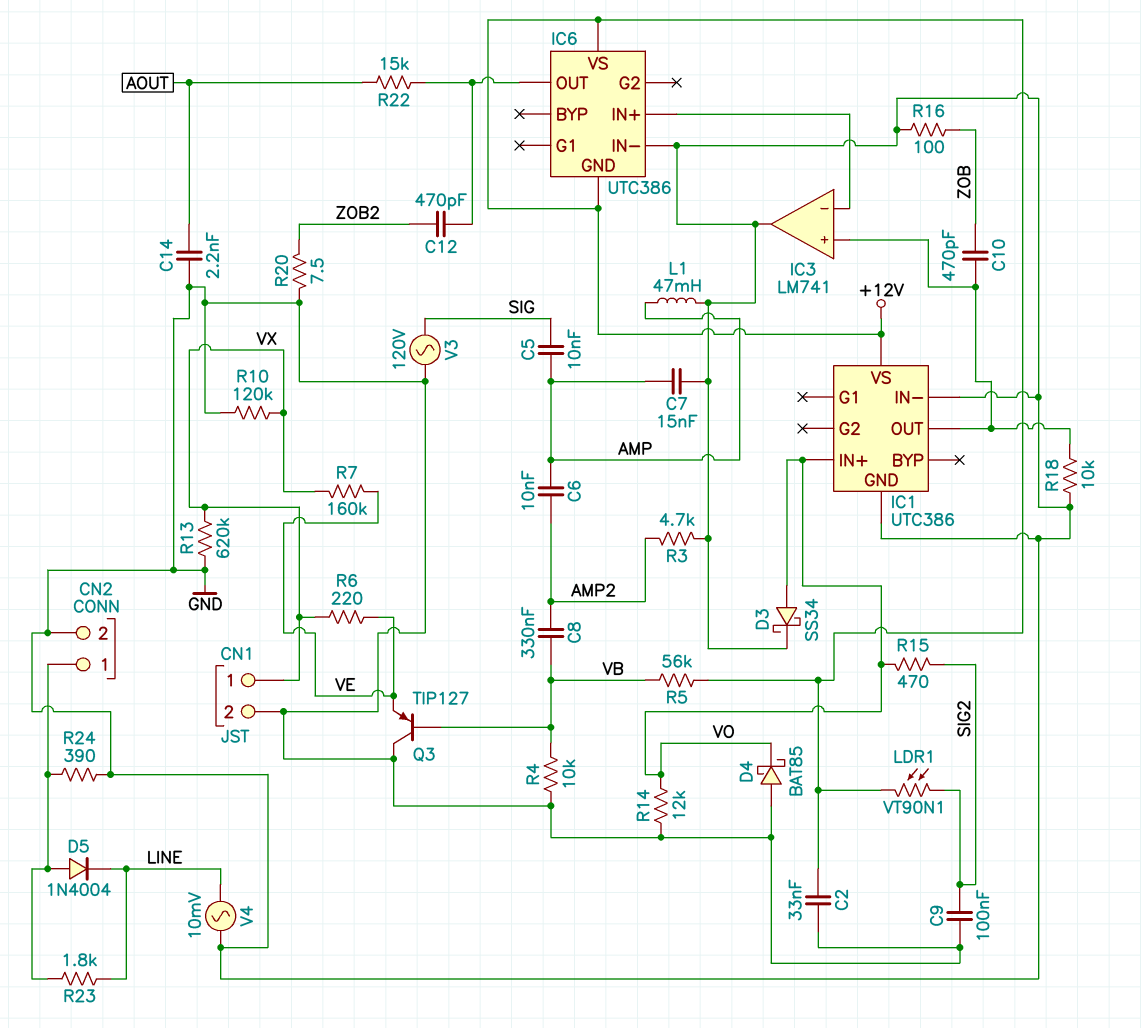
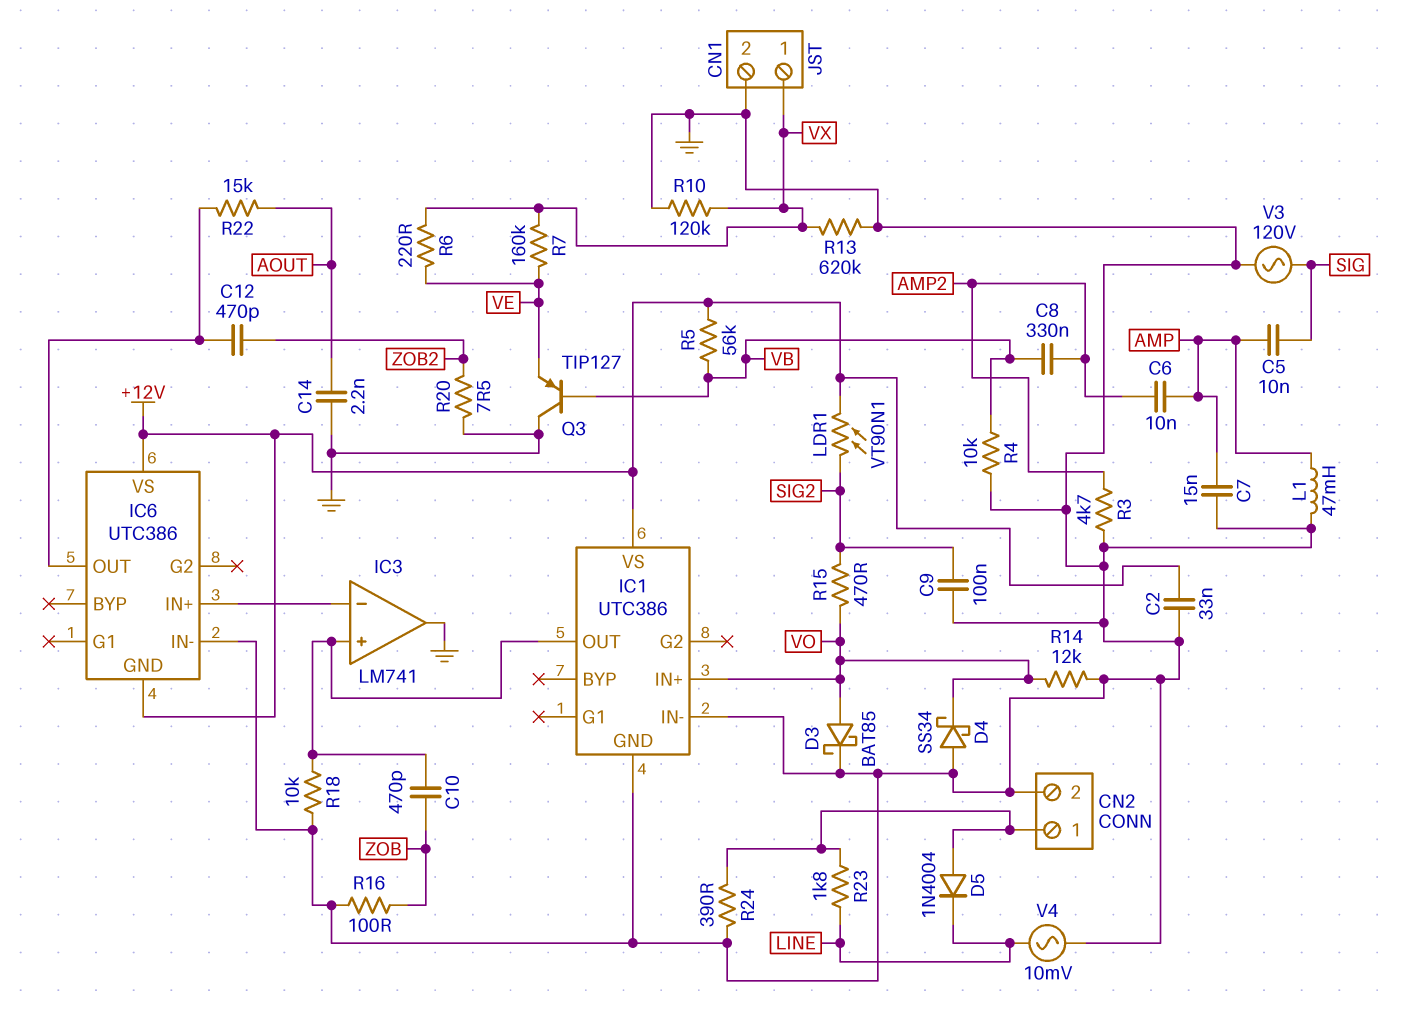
D3: schottky SS34 (A VO, K GND) -> schottky BAT85 (A VO, K GND)
D4: schottky BAT85 (A GND, K VO) -> schottky SS34 (A GND, K VO)

